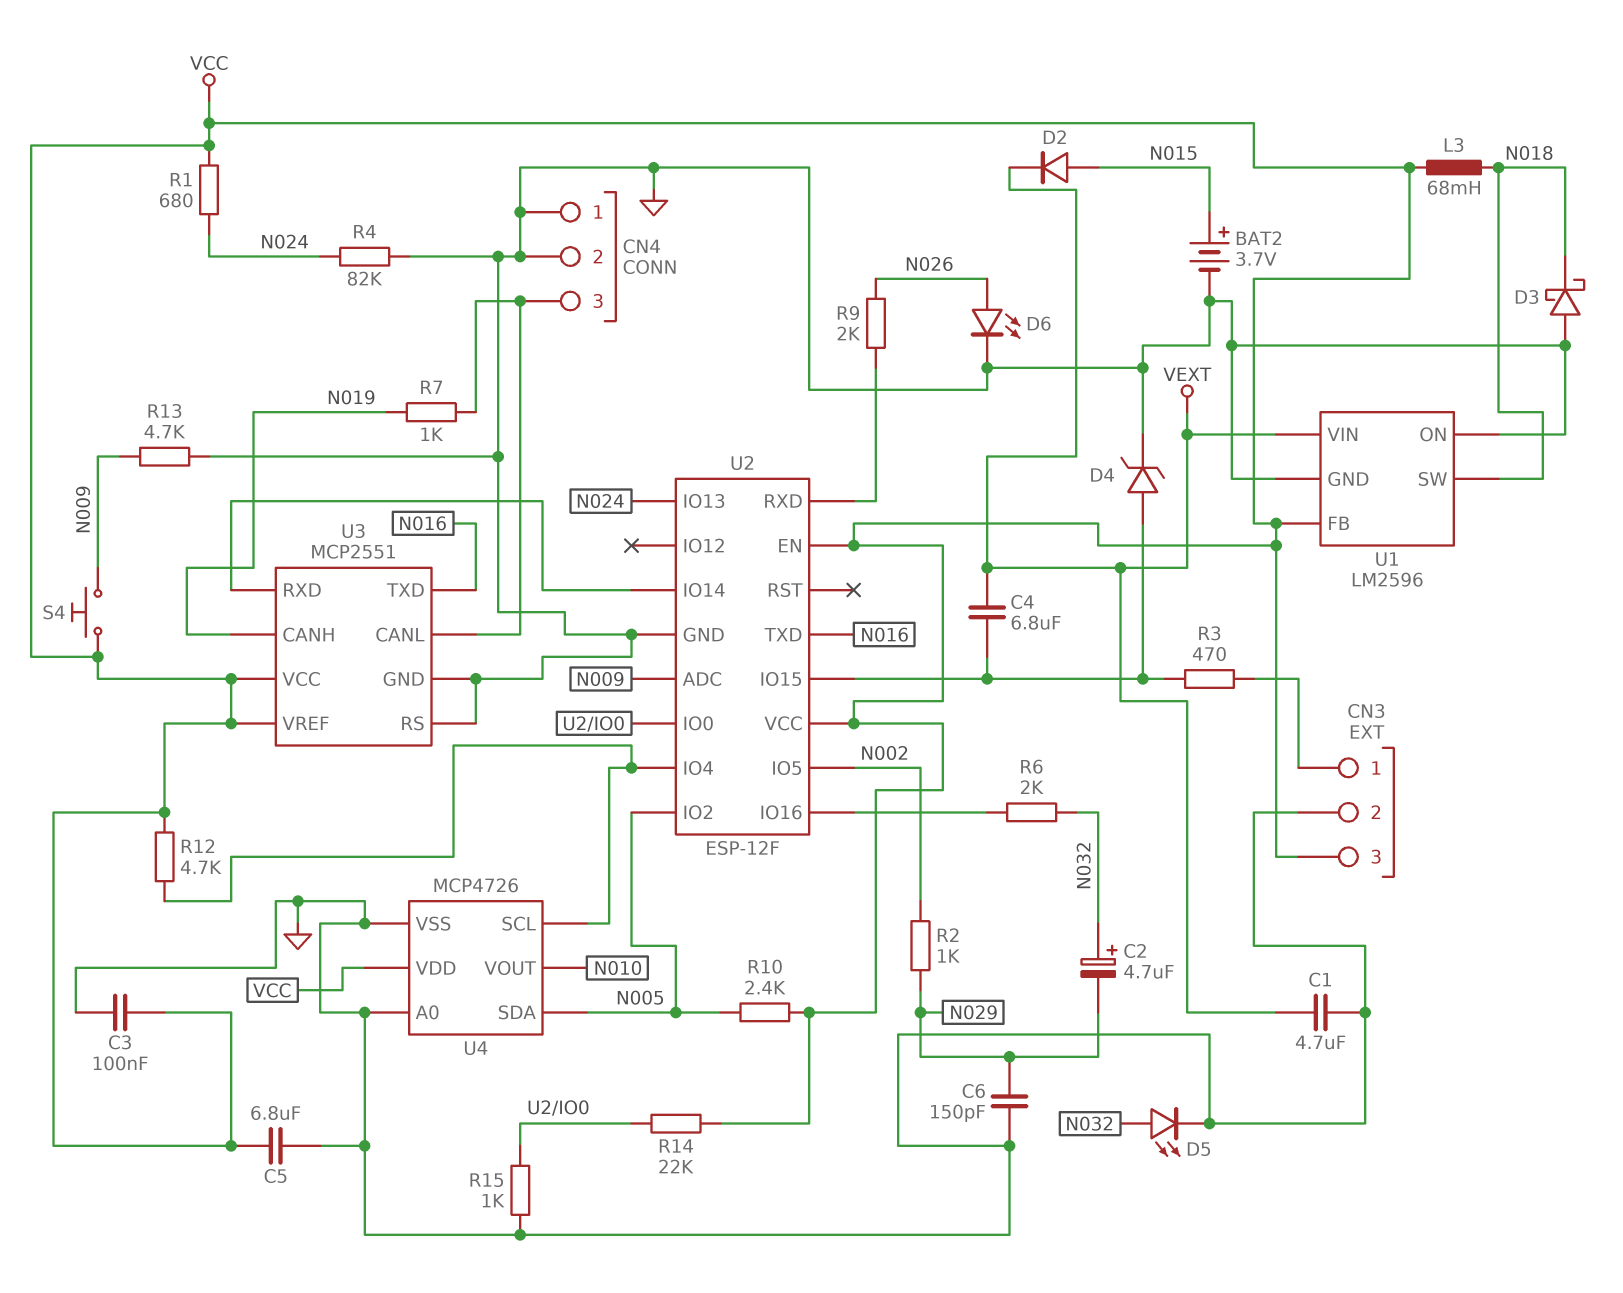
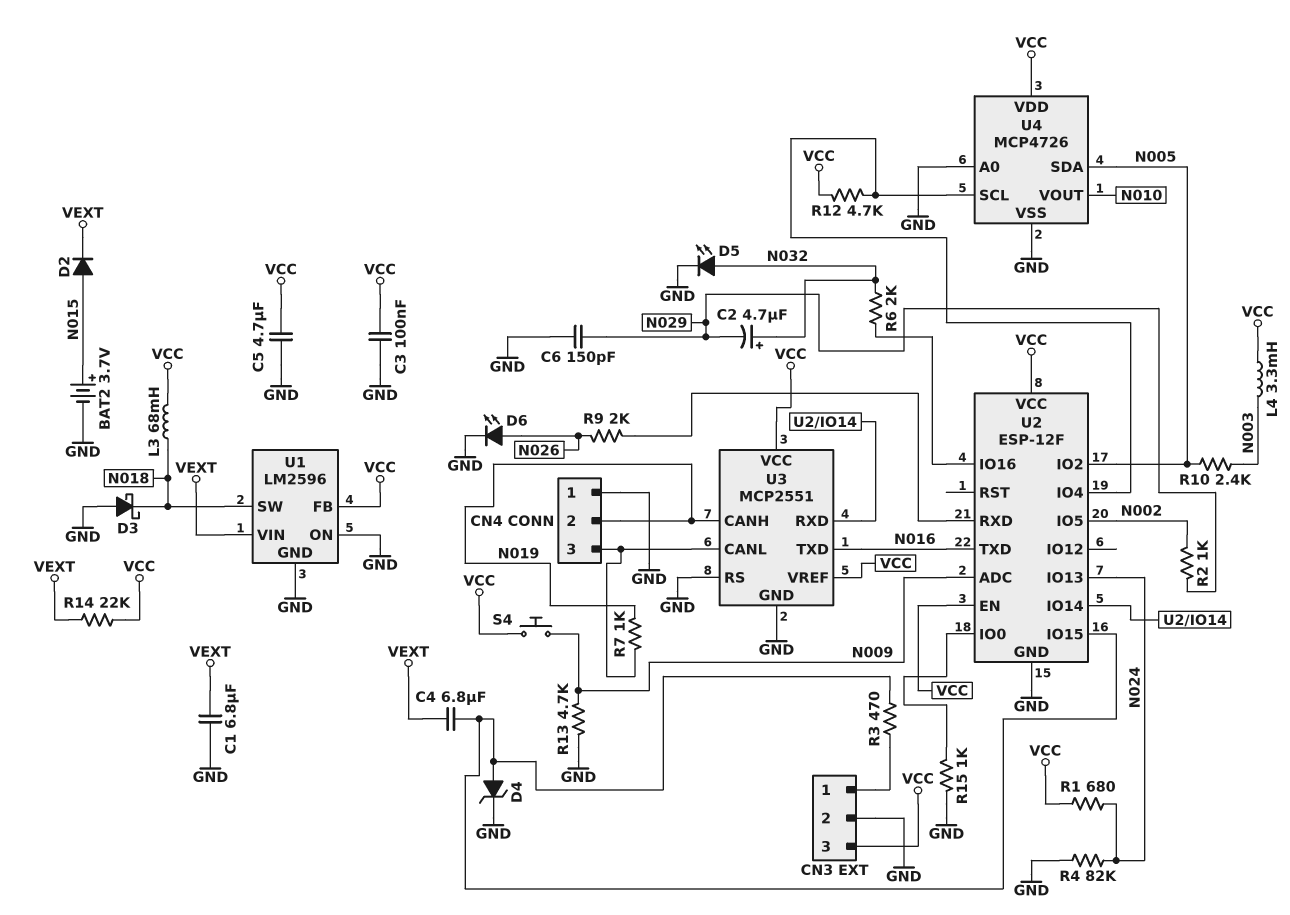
C1: 4.7uF (GND, VEXT) -> 6.8uF (GND, VEXT)
C5: 6.8uF (GND, VCC) -> 4.7uF (GND, VCC)
CN4 pin 2: GND -> N019
L4: none -> 3.3mH (N003, VCC)
R10: 2.4k (N005, VCC) -> 2.4k (N003, N005)
R14: 22k (U2/IO0, VCC) -> 22k (VCC, VEXT)

